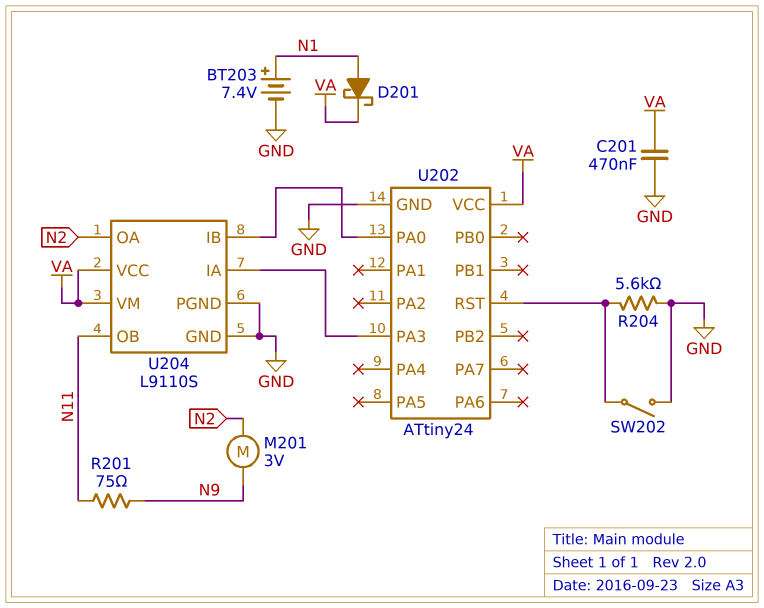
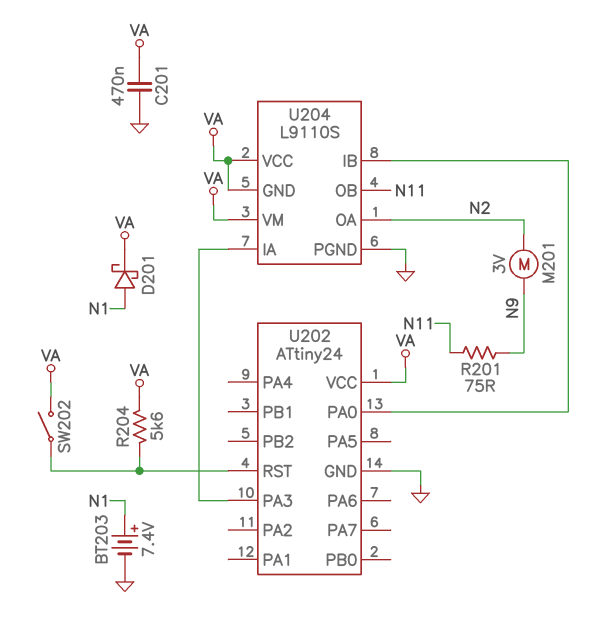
R204: 5.6k (GND, U202/RST) -> 5.6k (U202/RST, VA)
SW202: switch (GND, U202/RST) -> switch (U202/RST, VA)
U204 pin GND: GND -> VA

